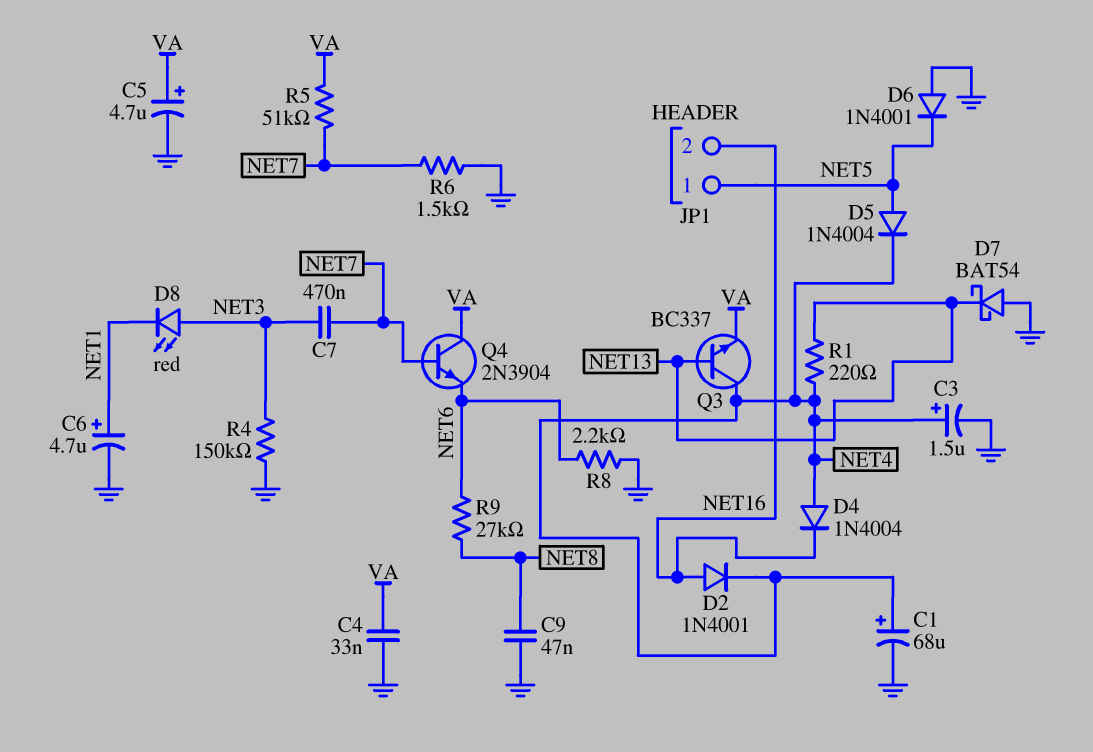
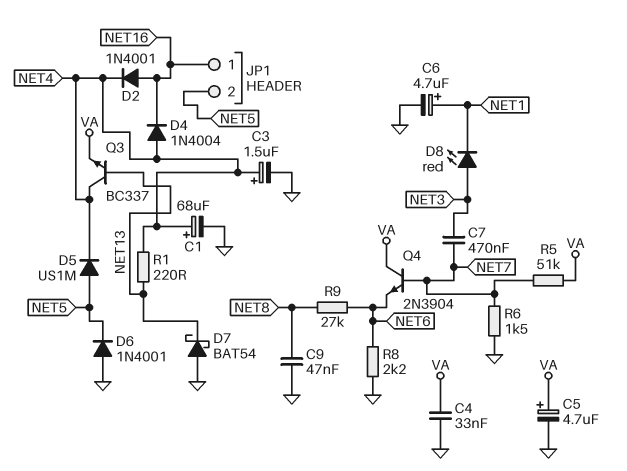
D5: diode 1N4004 (A NET5, K NET4) -> diode US1M (A NET5, K NET4)
JP1 pin 1: NET5 -> NET16
JP1 pin 2: NET16 -> NET5
R4: 150k (GND, NET3) -> none

